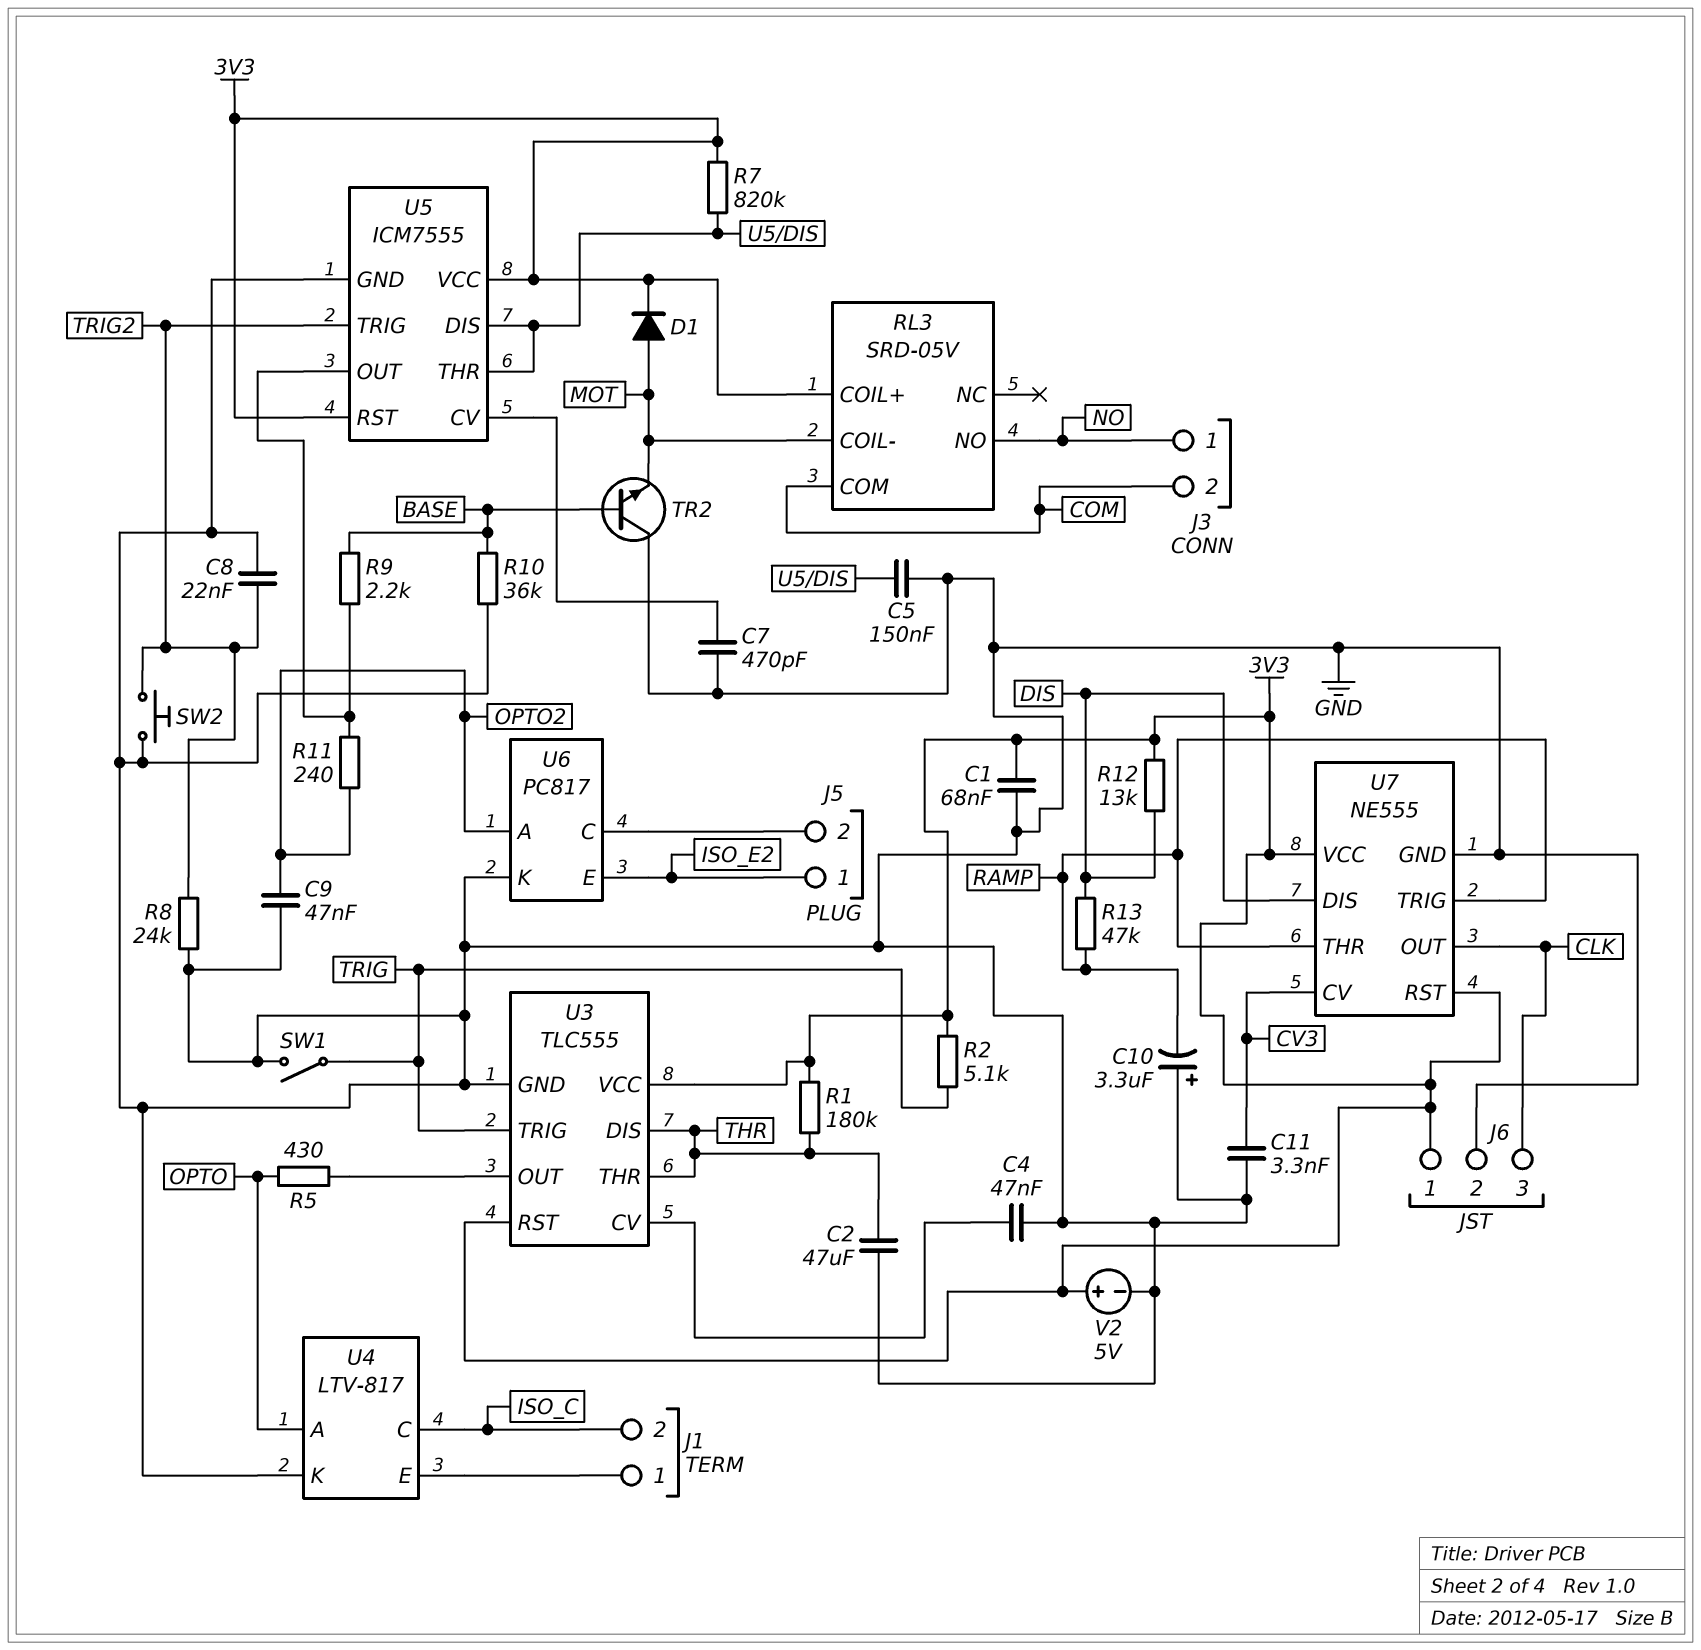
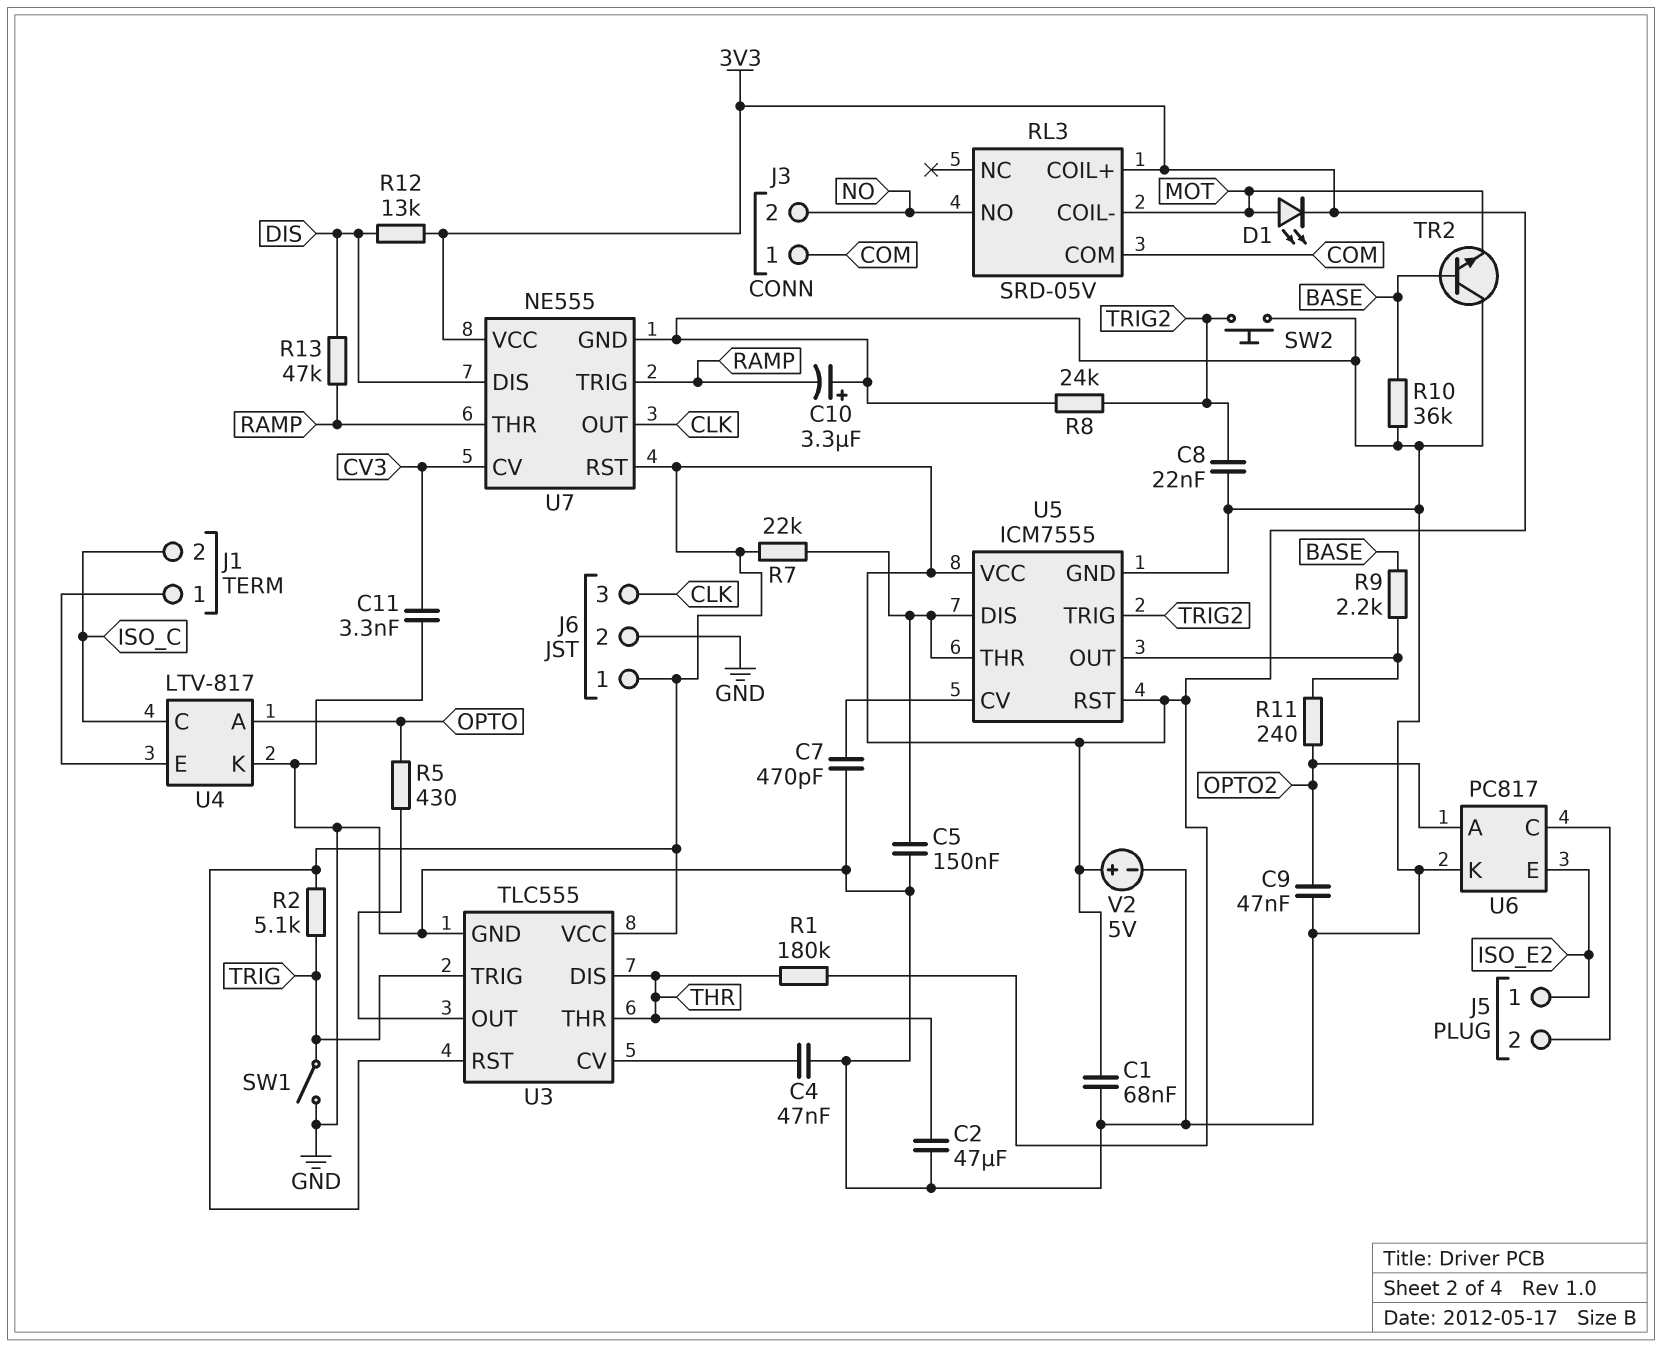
D1: diode (A MOT, K 3V3) -> LED (A MOT, K 3V3)
J3 pin 1: NO -> COM
J3 pin 2: COM -> NO
R7: 820k (3V3, U5/DIS) -> 22k (3V3, U5/DIS)

